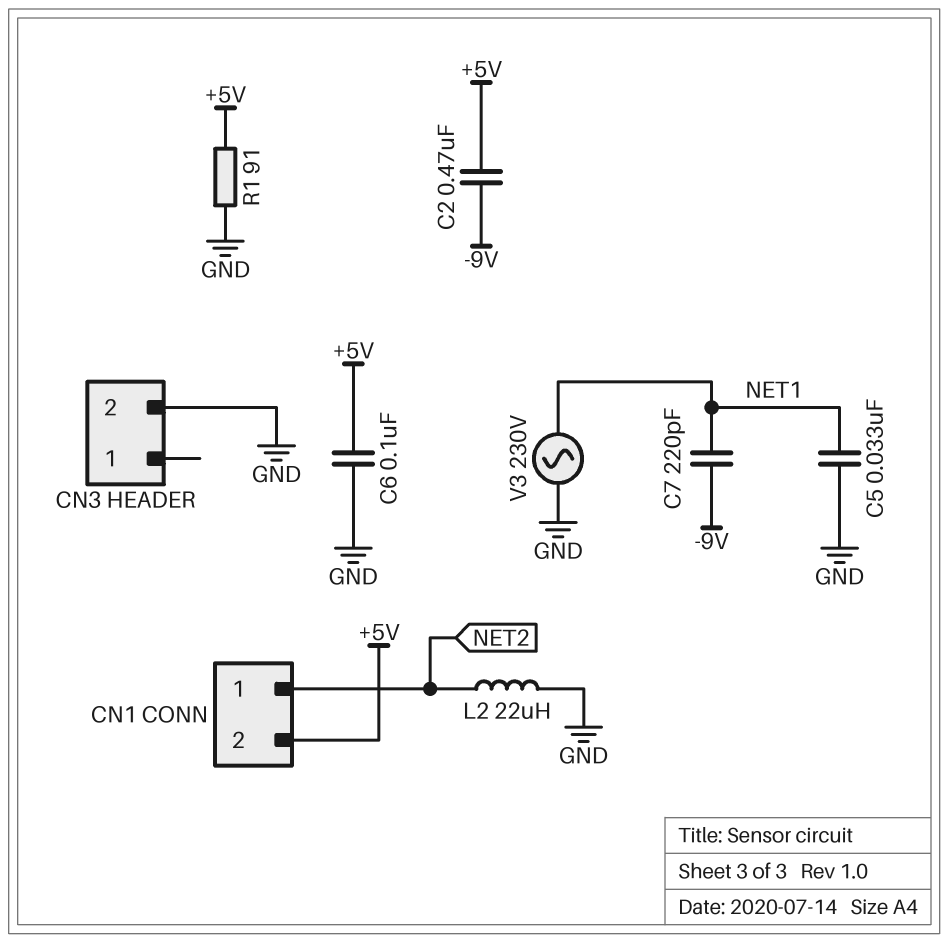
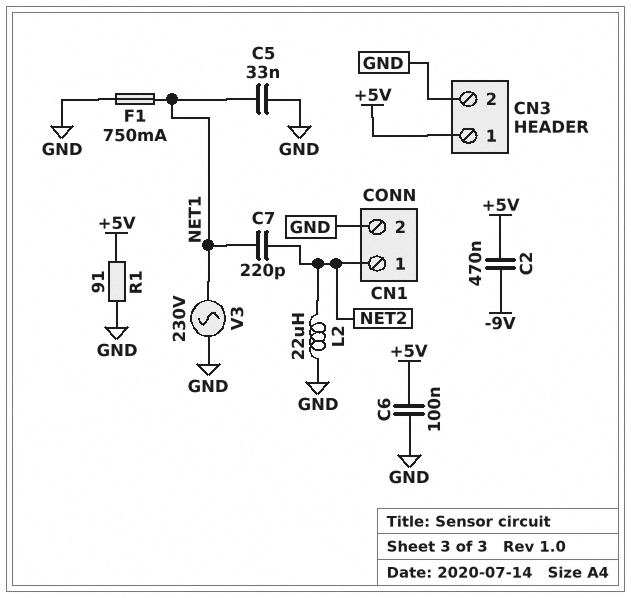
C7: 220pF (-9V, NET1) -> 220pF (NET1, NET2)
CN1 pin 2: +5V -> GND
CN3 pin 1: none -> +5V
F1: none -> 750mA (GND, NET1)

